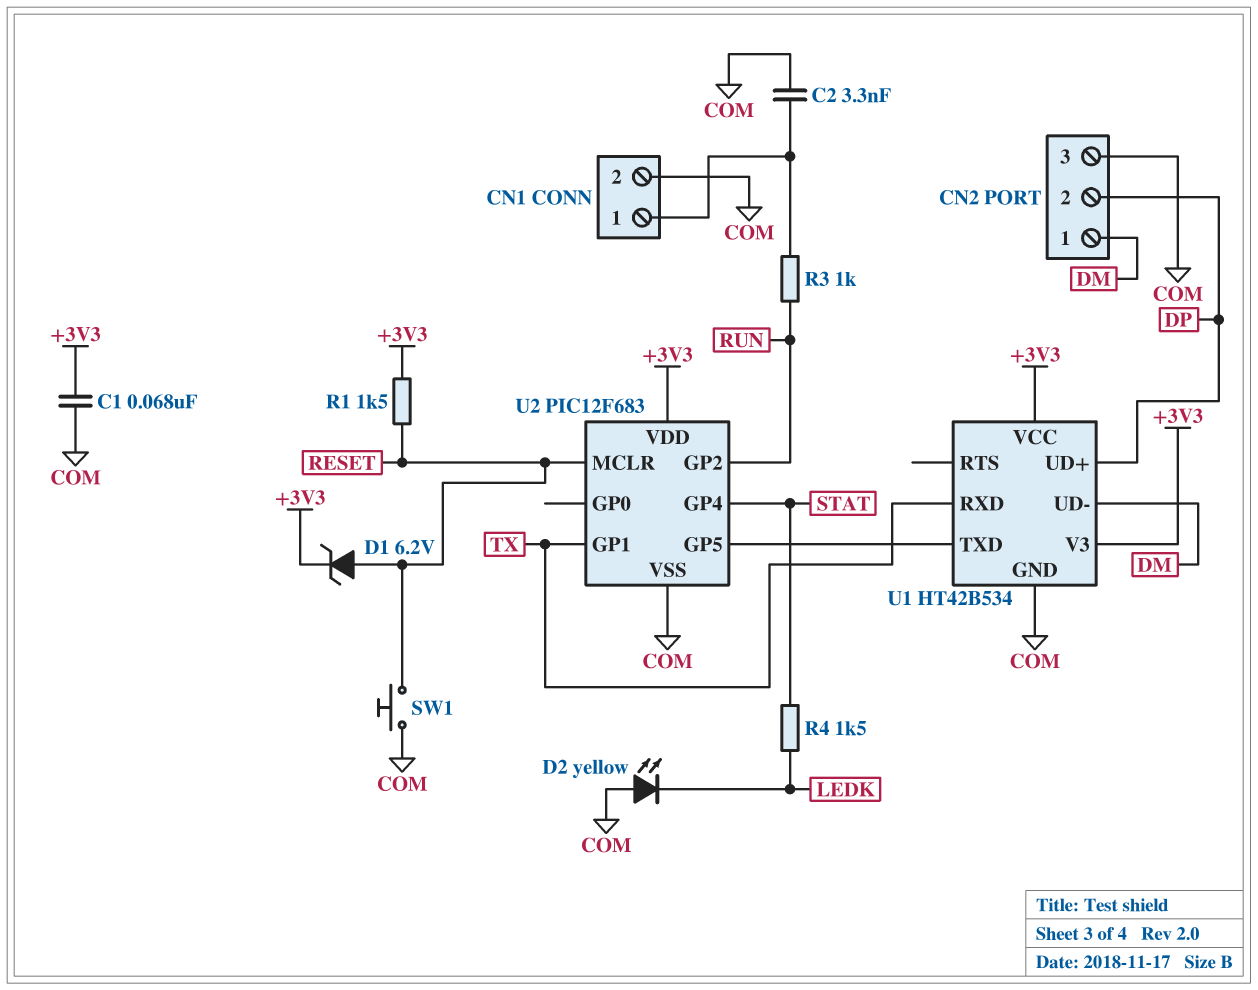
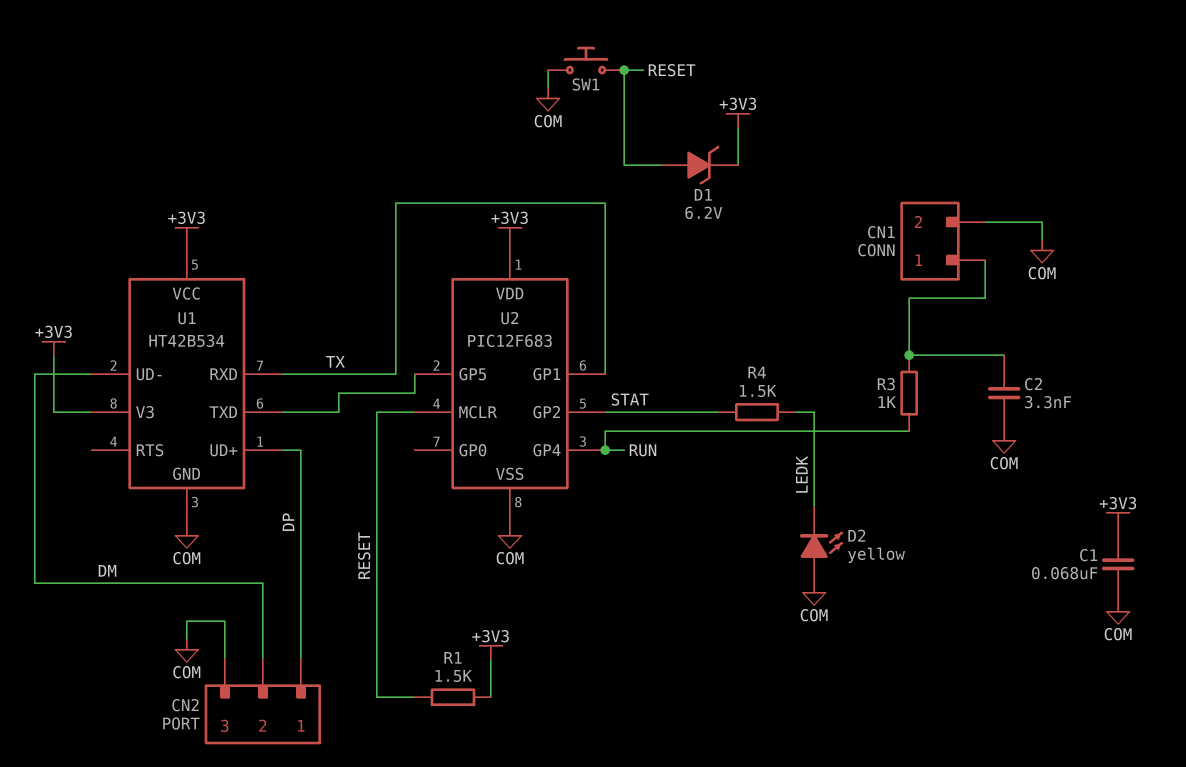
CN2 pin 1: DM -> DP
CN2 pin 2: DP -> DM
U2 pin GP2: RUN -> STAT
U2 pin GP4: STAT -> RUN

